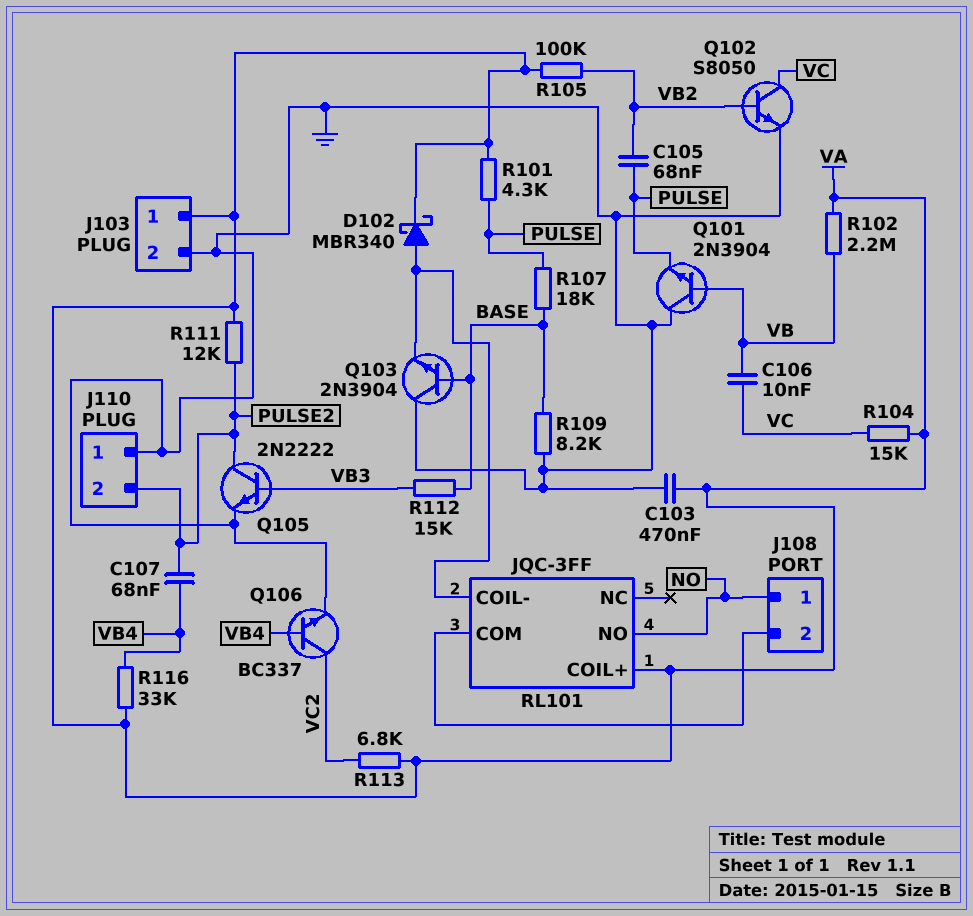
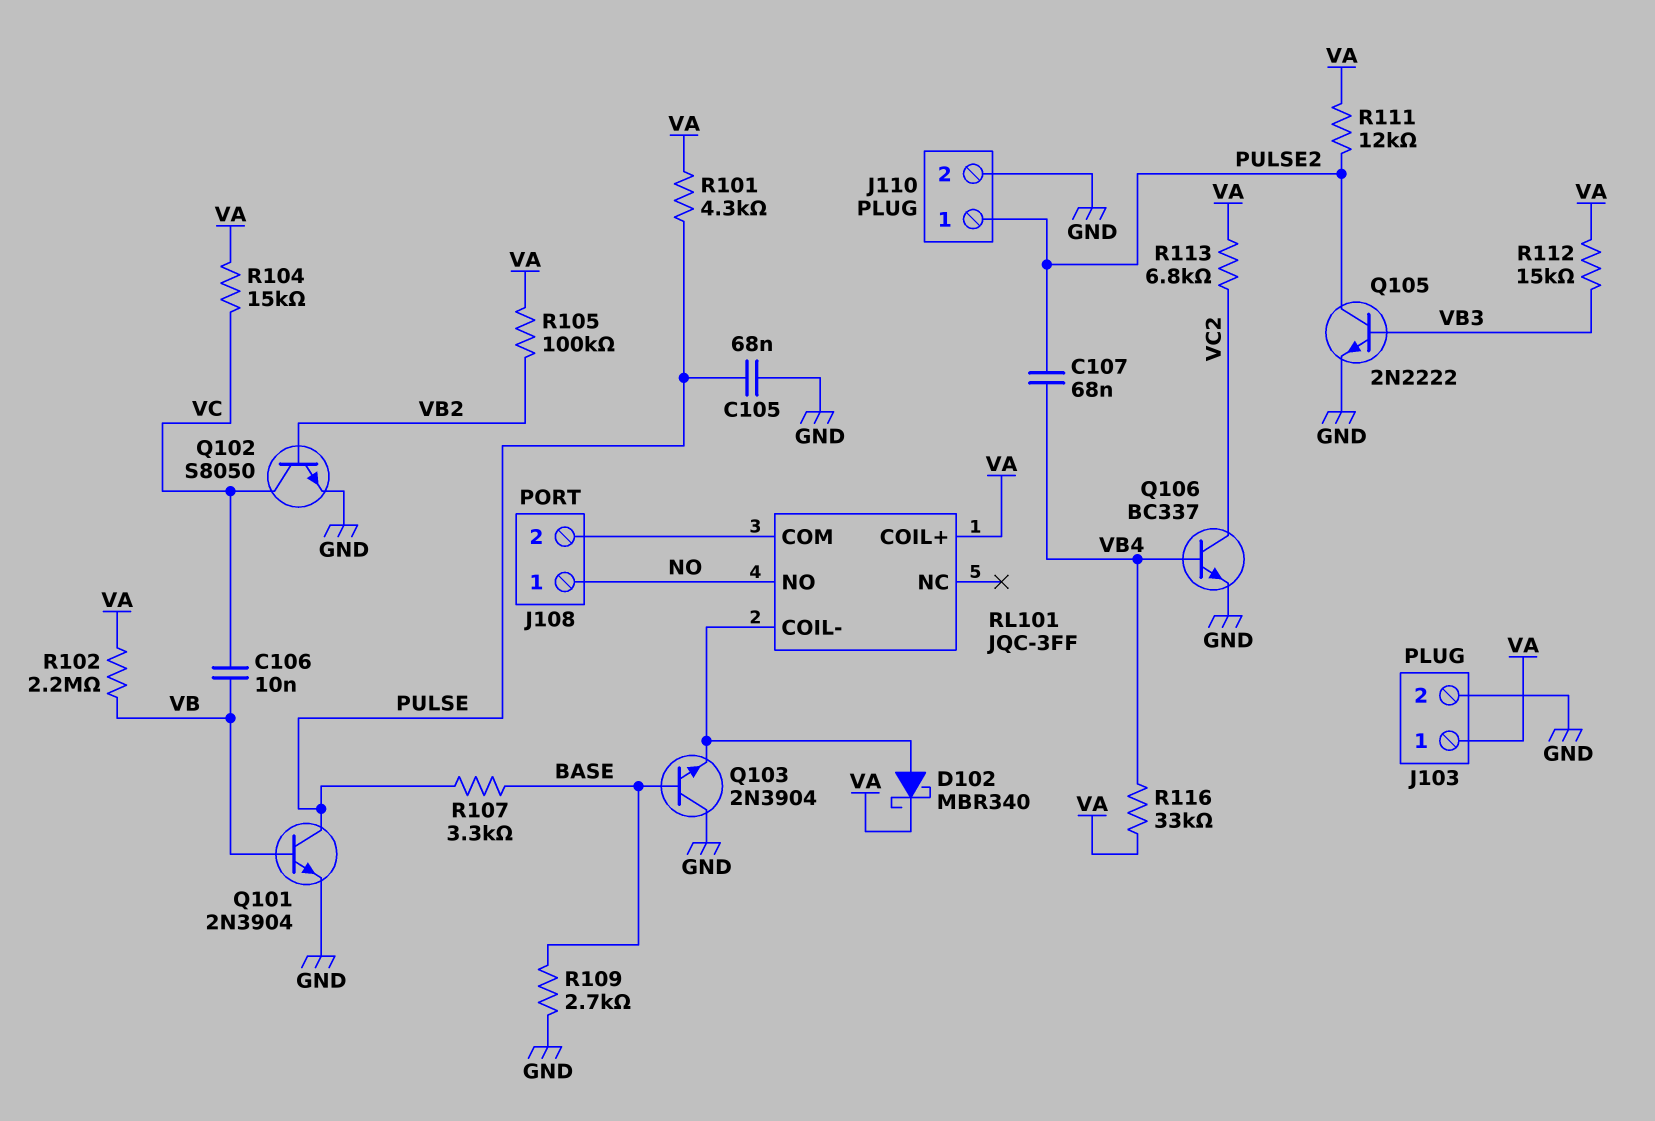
C103: 470nF (GND, VA) -> none
C105: 68nF (PULSE, VB2) -> 68nF (GND, PULSE)
J110 pin 1: GND -> PULSE2
J110 pin 2: PULSE2 -> GND
Q101: NPN 2N3904 (B VB, C GND, E PULSE) -> NPN 2N3904 (B VB, C PULSE, E GND)
R107: 18k (BASE, PULSE) -> 3.3k (BASE, PULSE)
R109: 8.2k (BASE, GND) -> 2.7k (BASE, GND)
R112: 15k (BASE, VB3) -> 15k (VA, VB3)

